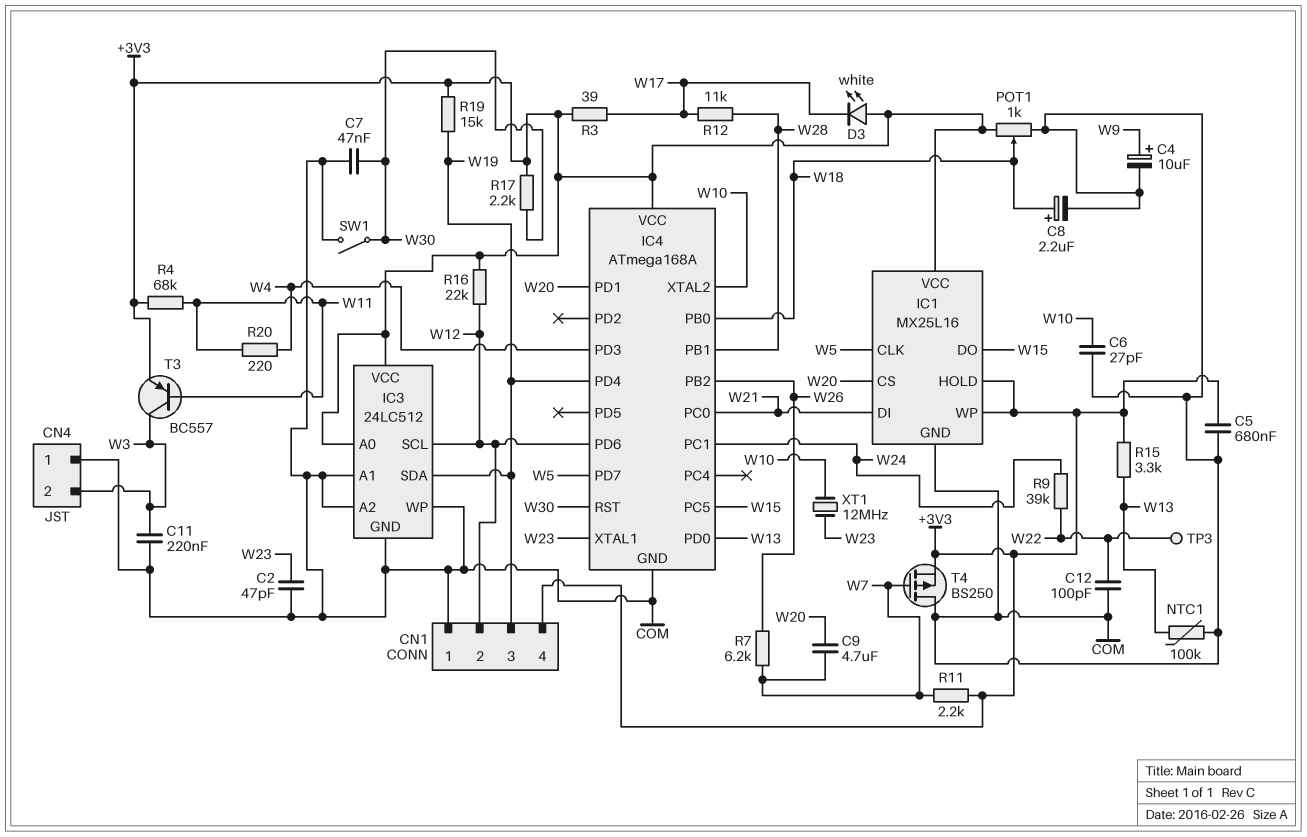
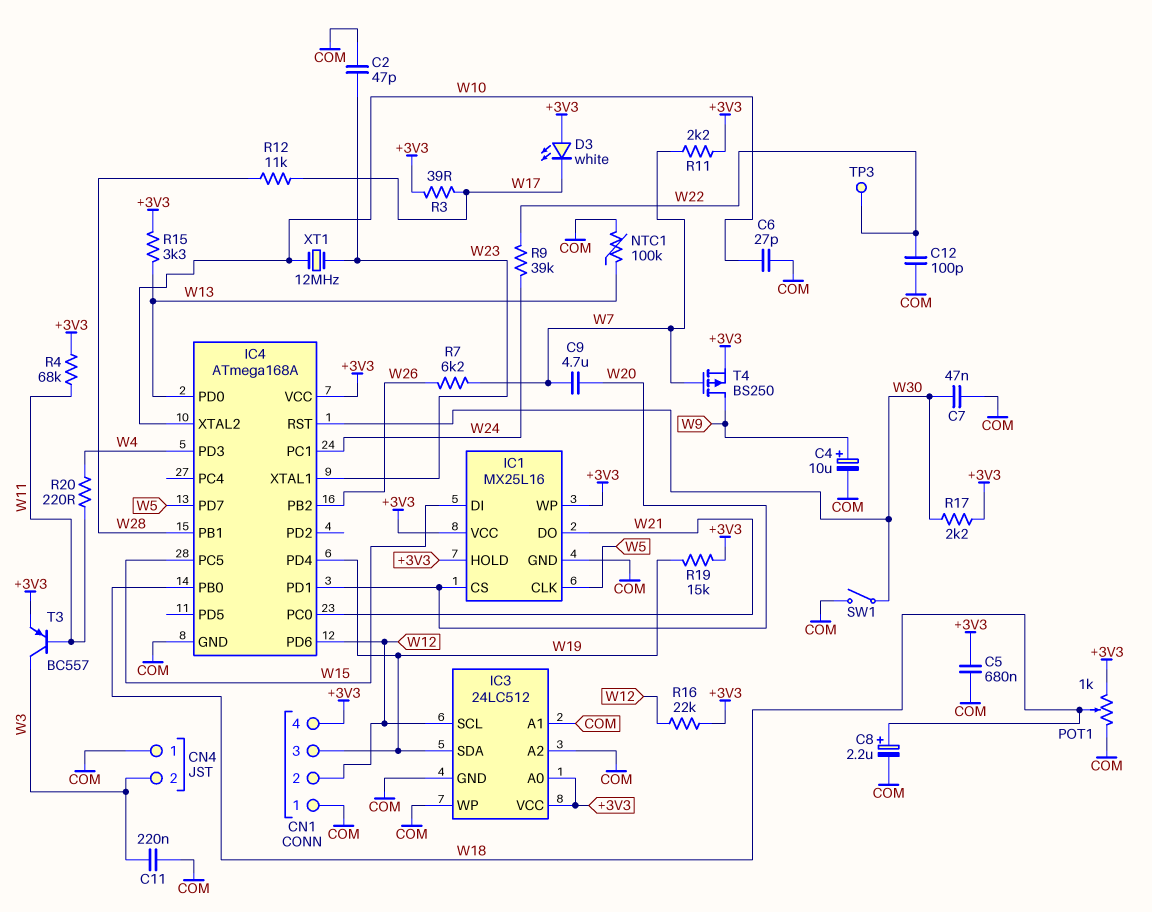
IC1 pin DI: W21 -> W15
IC1 pin DO: W15 -> W21
T4: PMOS BS250 (G W7, D COM, S +3V3) -> PMOS BS250 (G W7, D W9, S +3V3)

